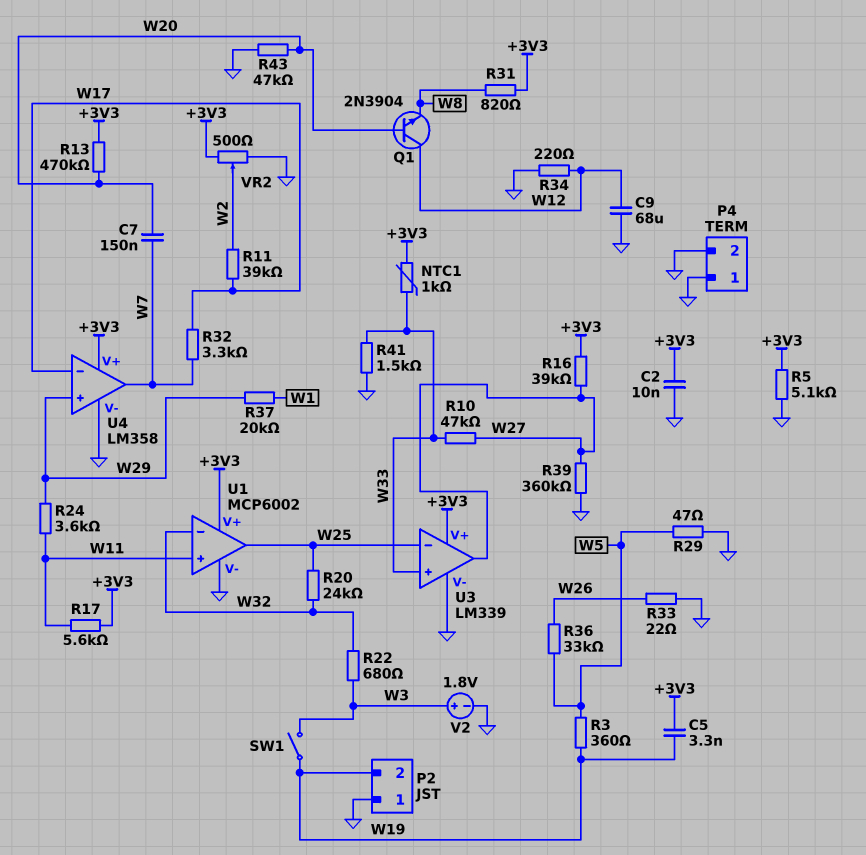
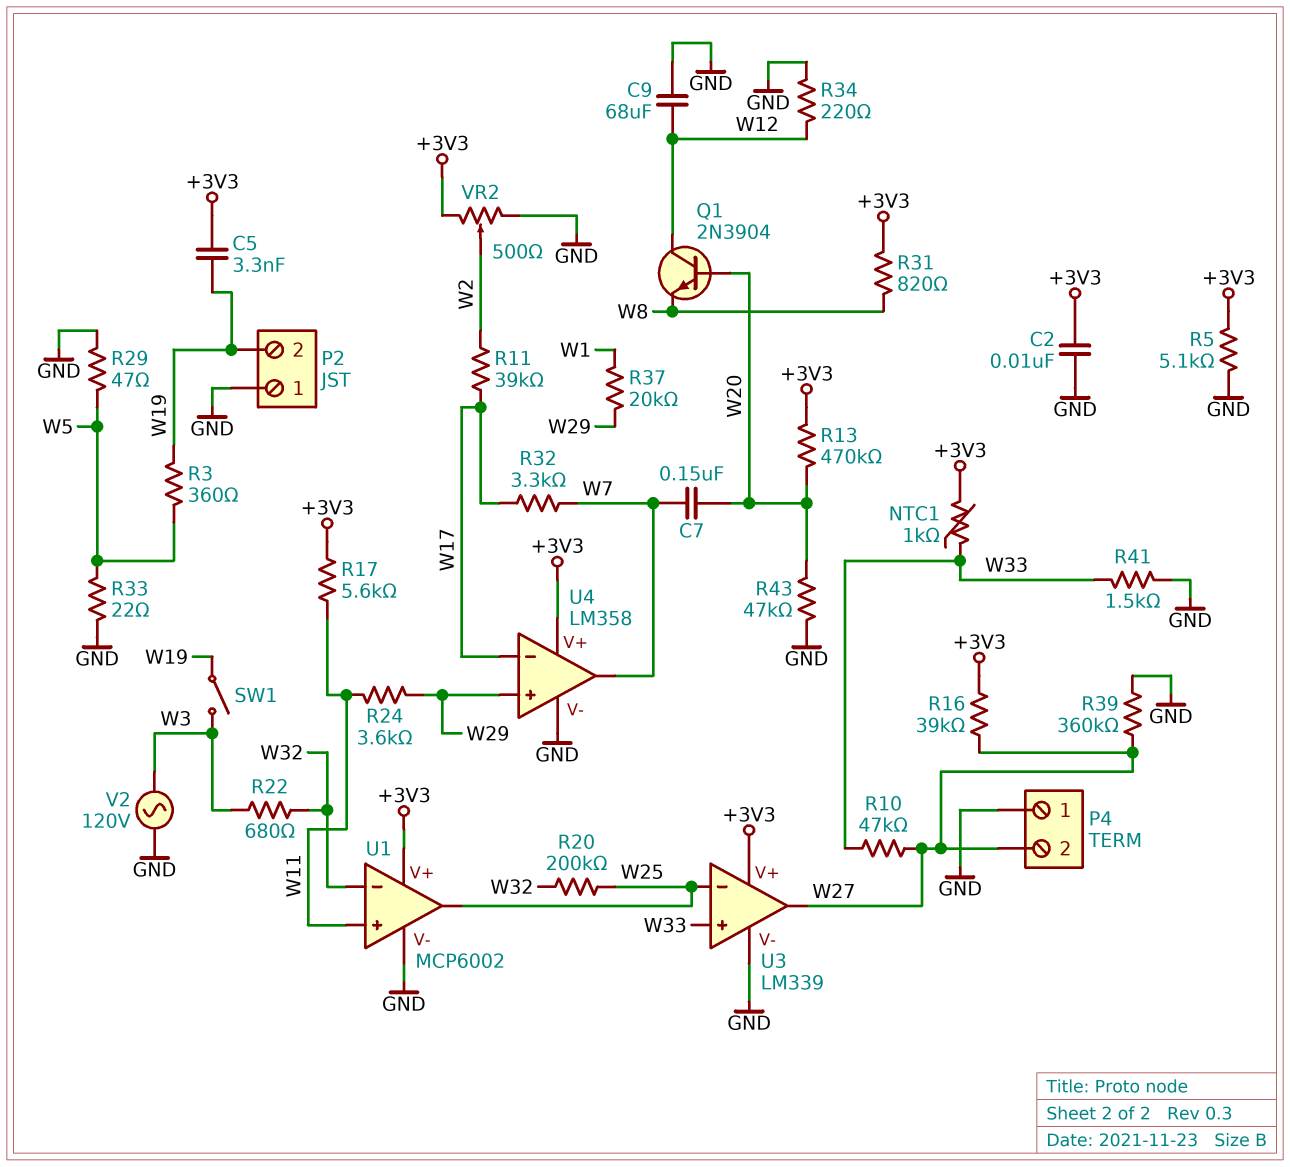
P4 pin 2: GND -> W27
R20: 24k (W25, W32) -> 200k (W25, W32)
R33: 22 (GND, W26) -> 22 (GND, W5)
R36: 33k (W5, W26) -> none
V2: 1.8V (plus W3, minus GND) -> AC 120V (GND, W3)

